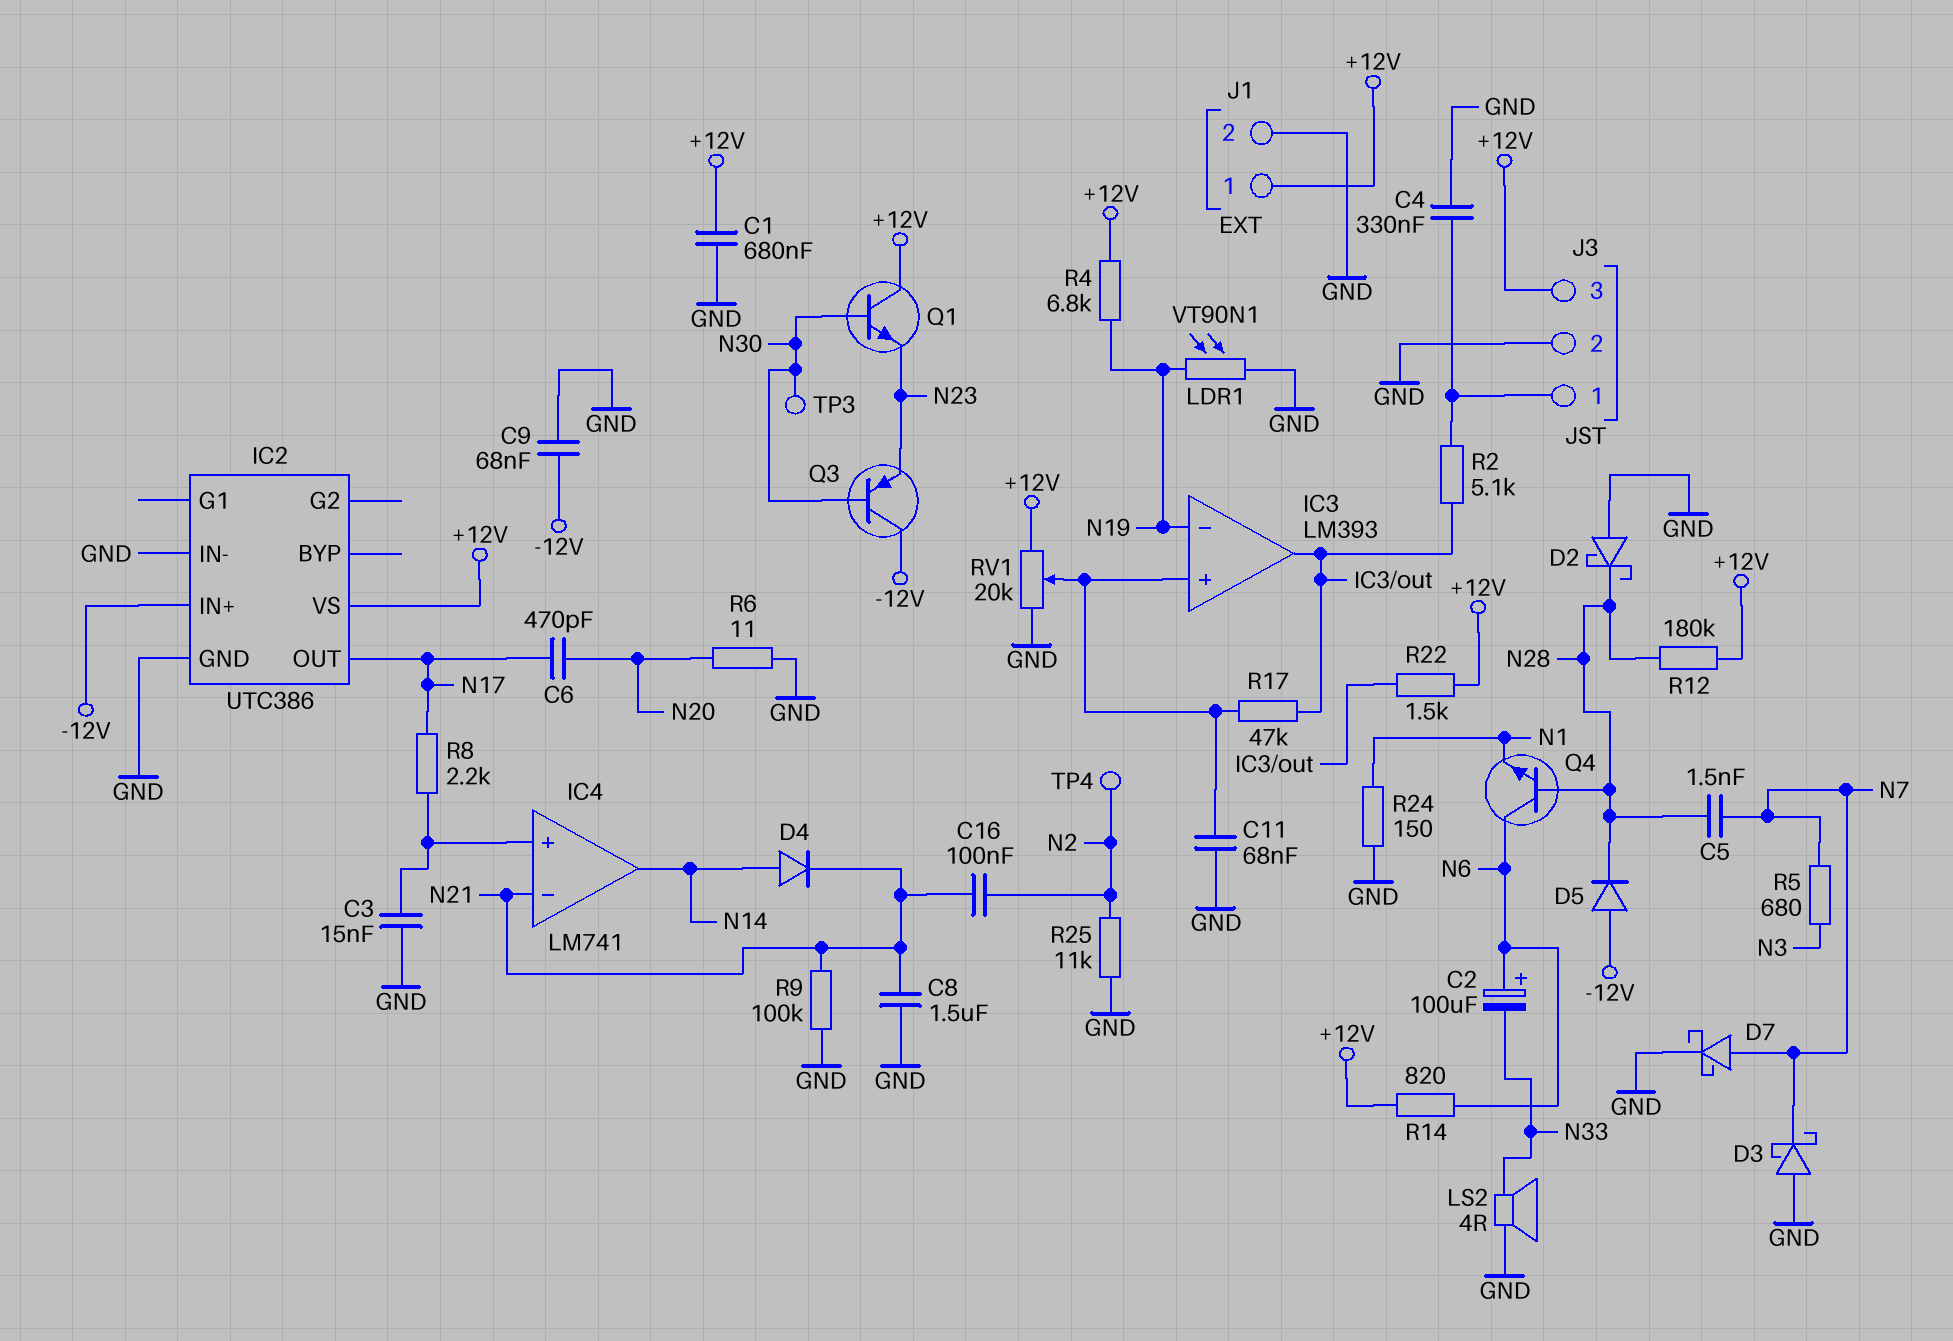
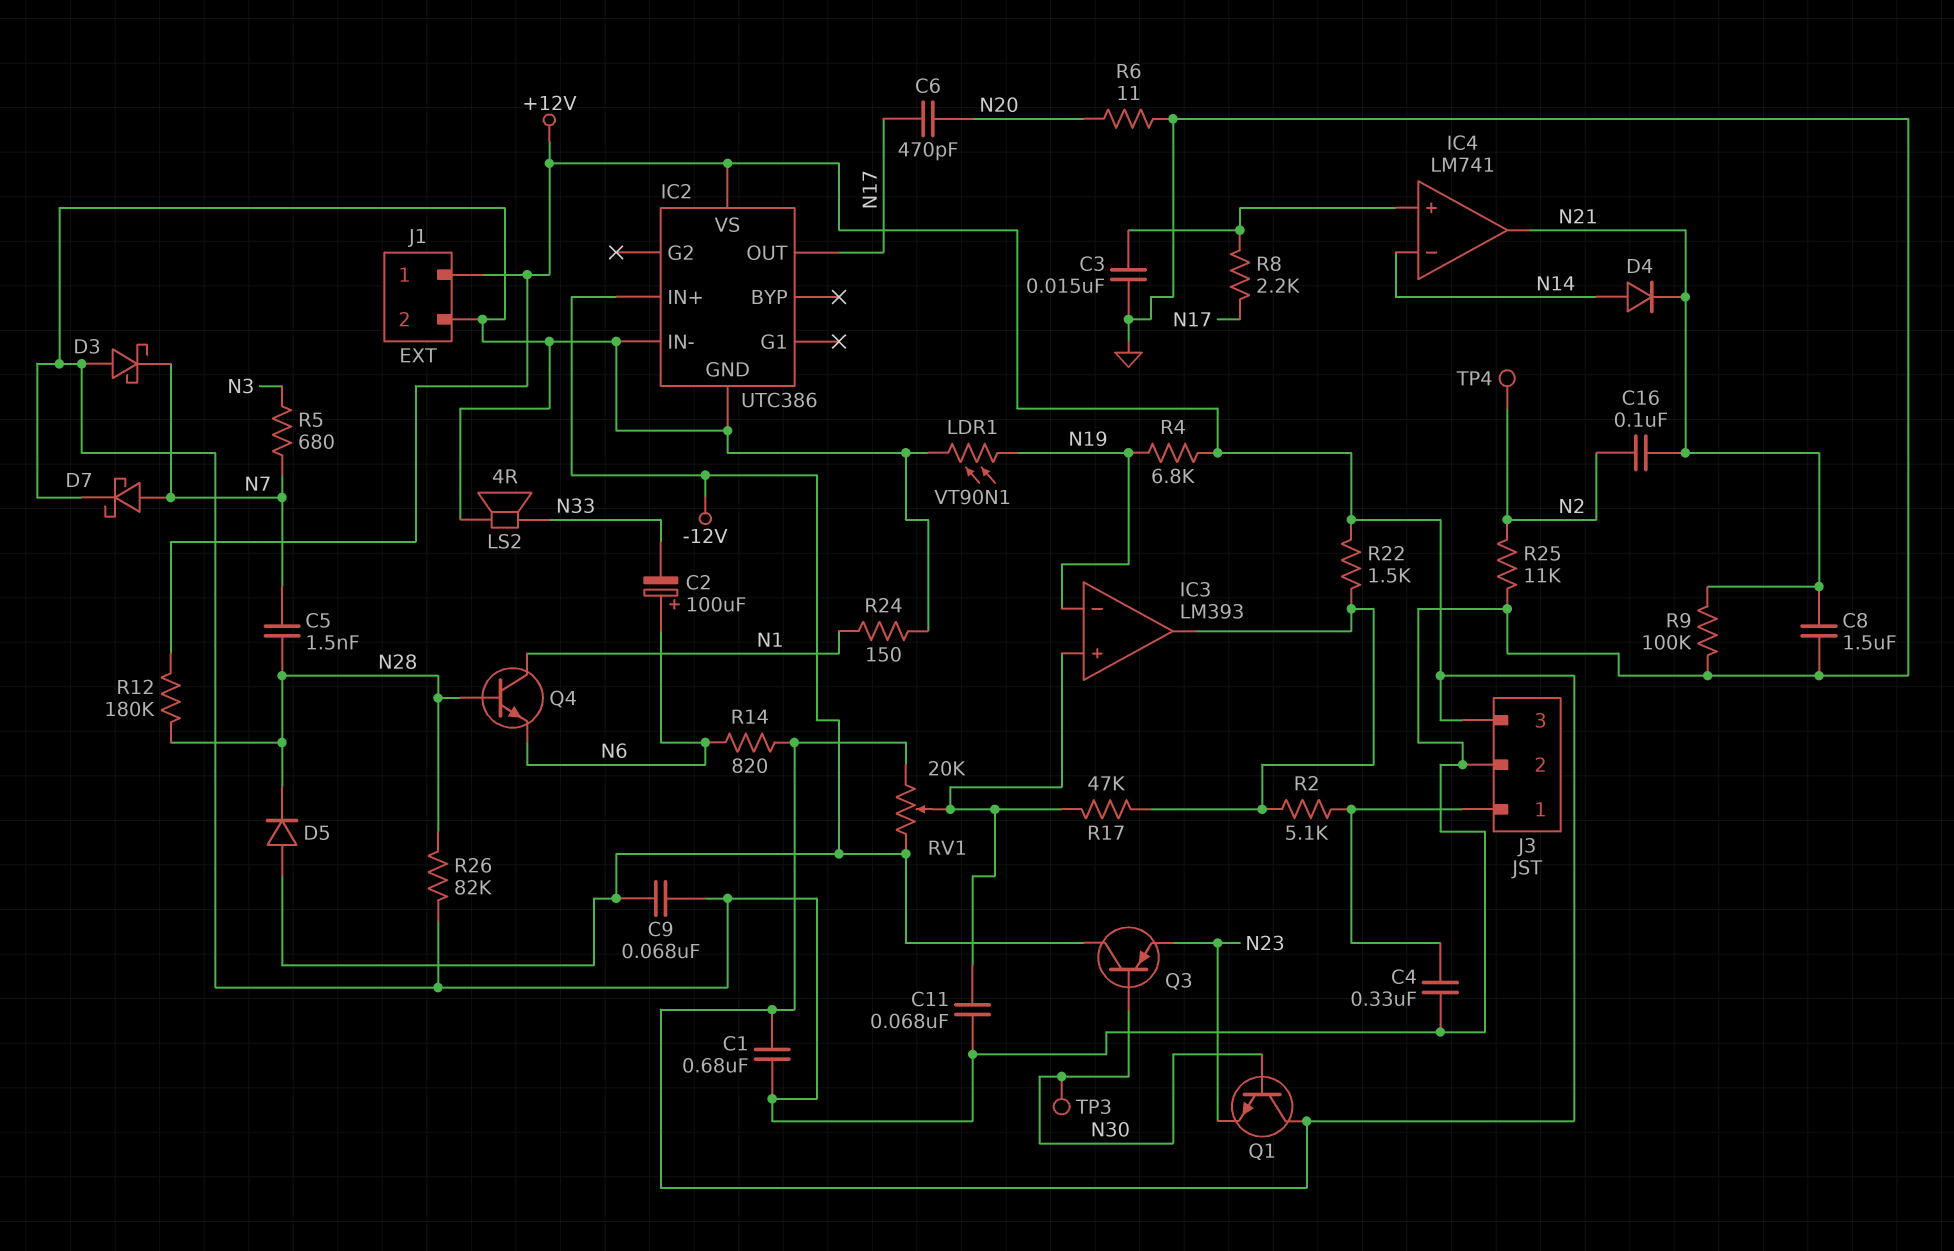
D2: schottky (A GND, K N28) -> none
IC4 pin in-: N21 -> N14
IC4 pin out: N14 -> N21
Q4: NPN (B N28, C N6, E N1) -> NPN (B N28, C N1, E N6)
R26: none -> 82k (GND, N28)
RV1: 20k (+12V, GND, wiper IC3/in+) -> 20k (+12V, -12V, wiper IC3/in+)

